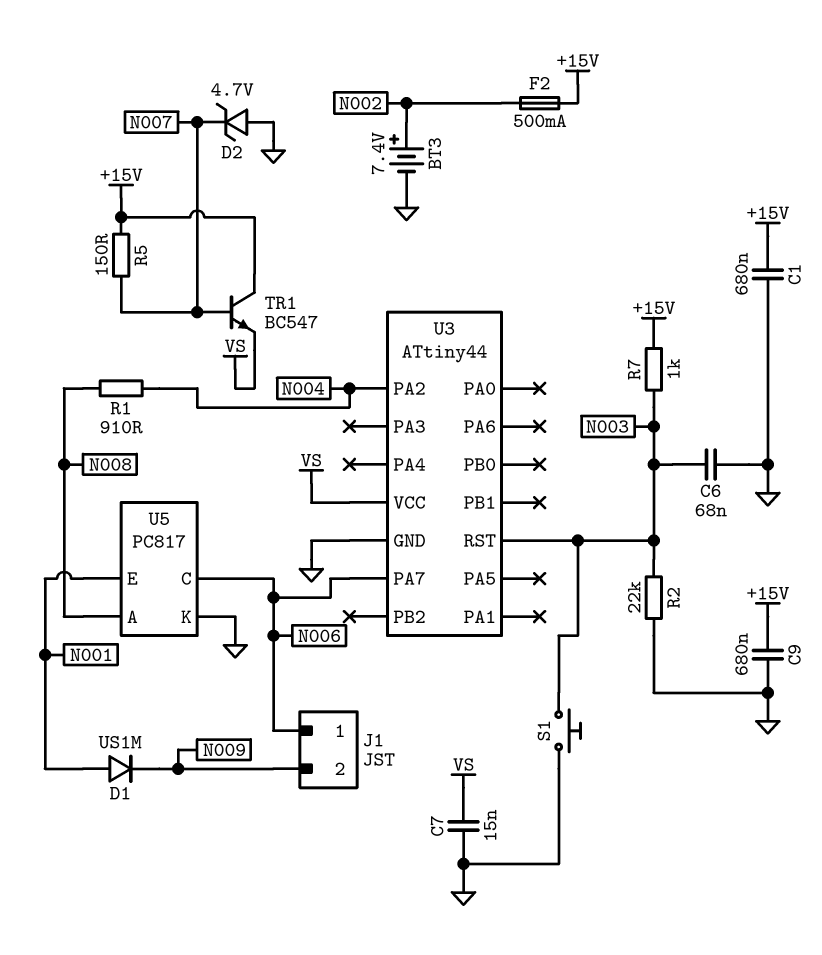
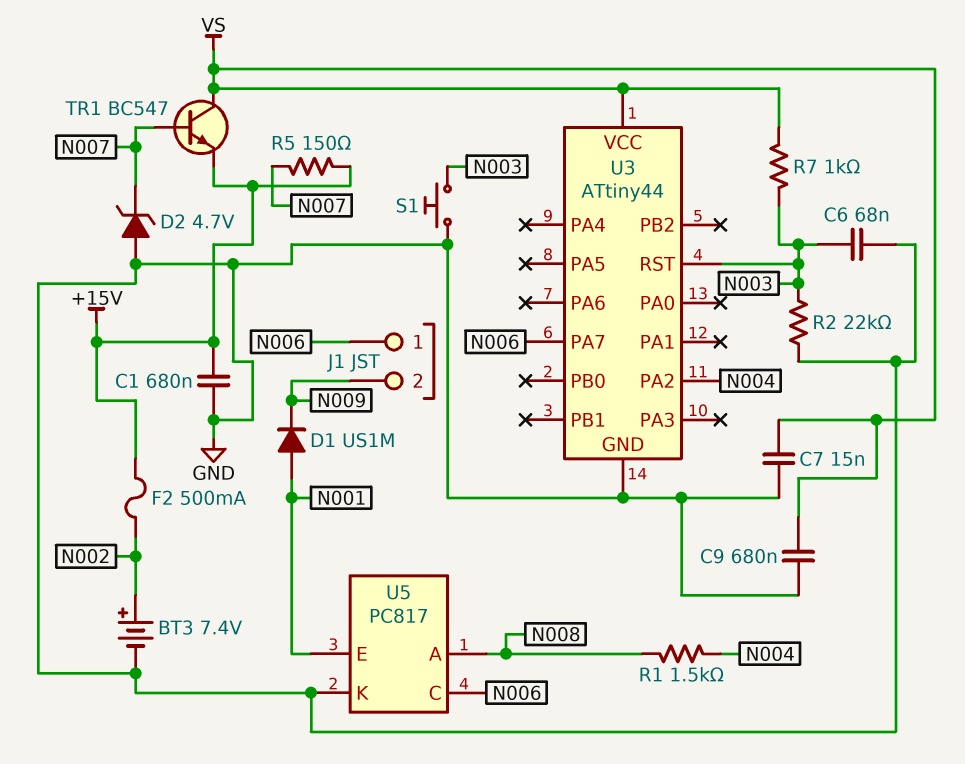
C9: 680nF (+15V, GND) -> 680nF (GND, VS)
R1: 910 (N004, N008) -> 1.5k (N004, N008)
R7: 1k (+15V, N003) -> 1k (N003, VS)
TR1: NPN BC547 (B N007, C +15V, E VS) -> NPN BC547 (B N007, C VS, E +15V)

